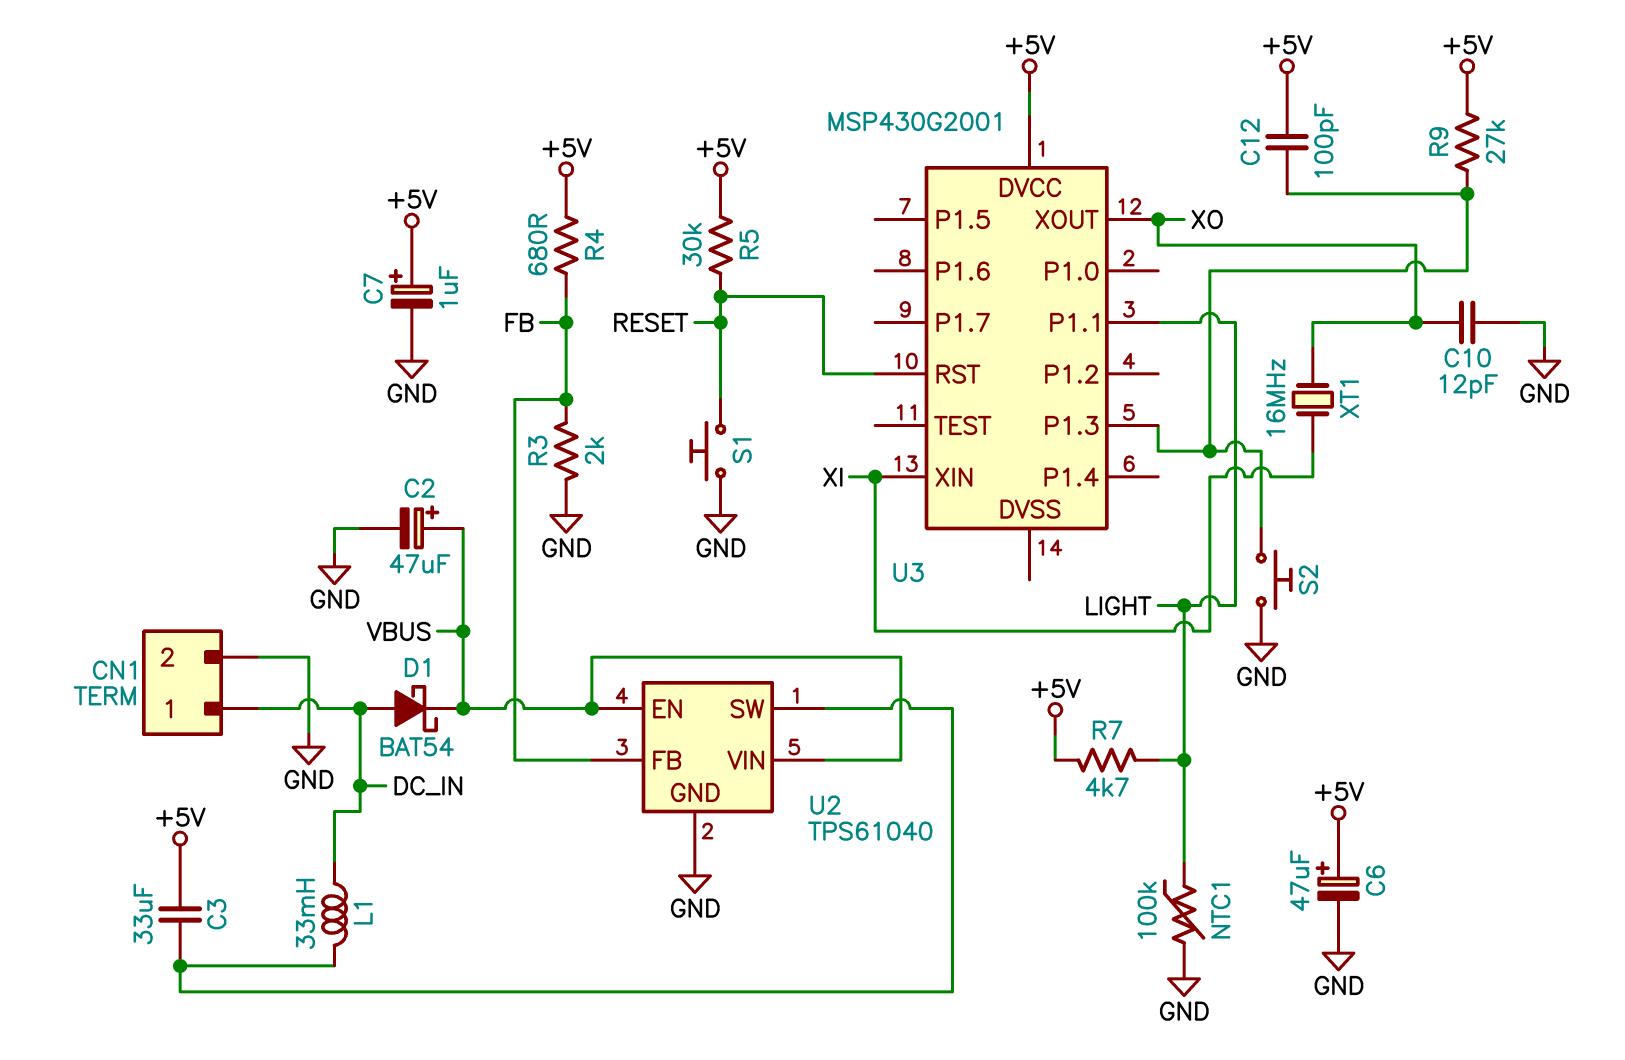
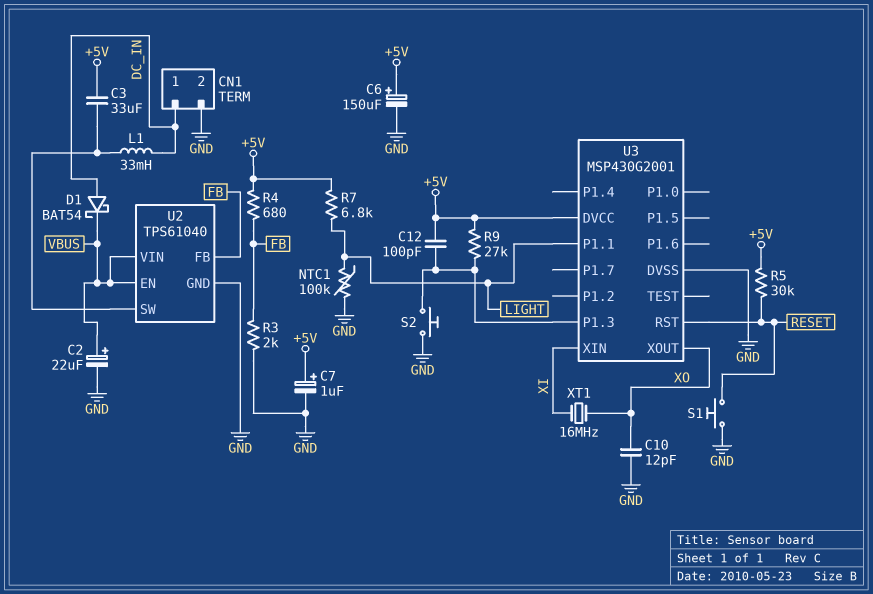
C2: 47uF (plus VBUS, minus GND) -> 22uF (plus VBUS, minus GND)
C6: 47uF (plus +5V, minus GND) -> 150uF (plus +5V, minus GND)
R7: 4.7k (+5V, LIGHT) -> 6.8k (+5V, LIGHT)
U3 pin DVSS: none -> GND

